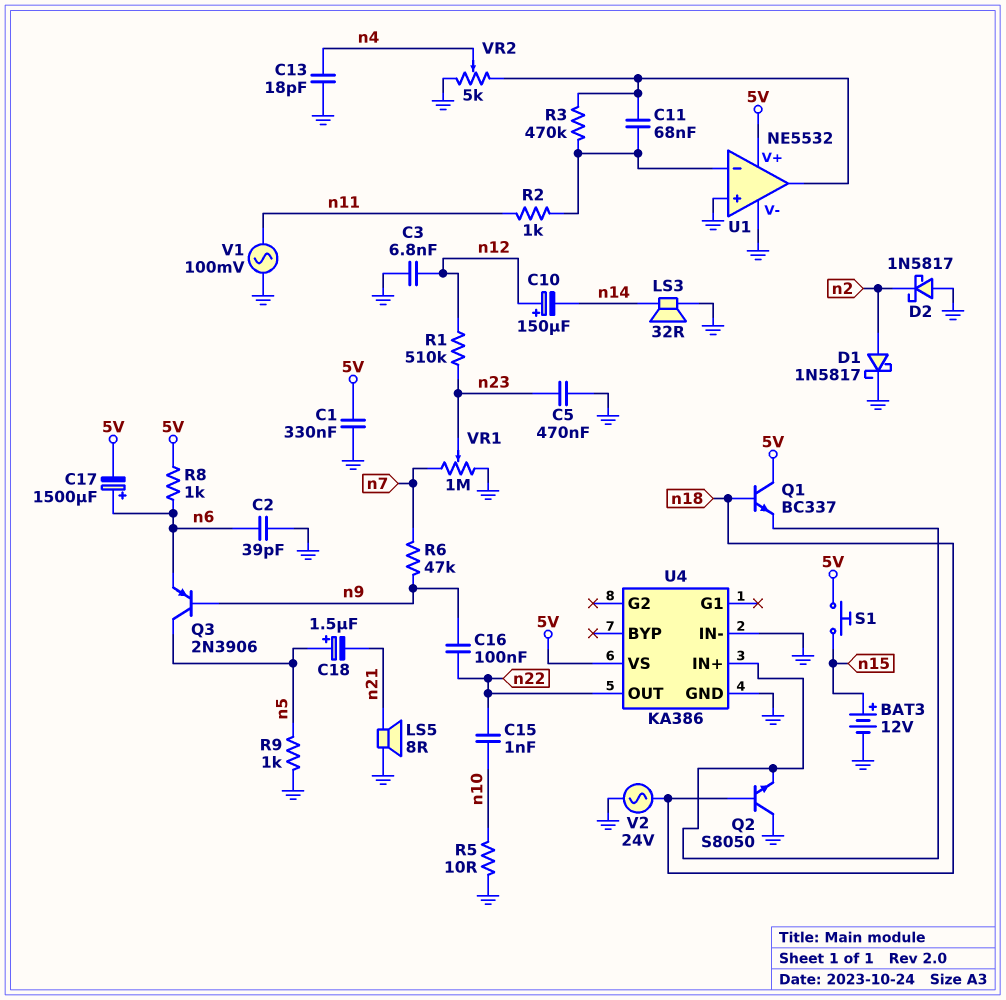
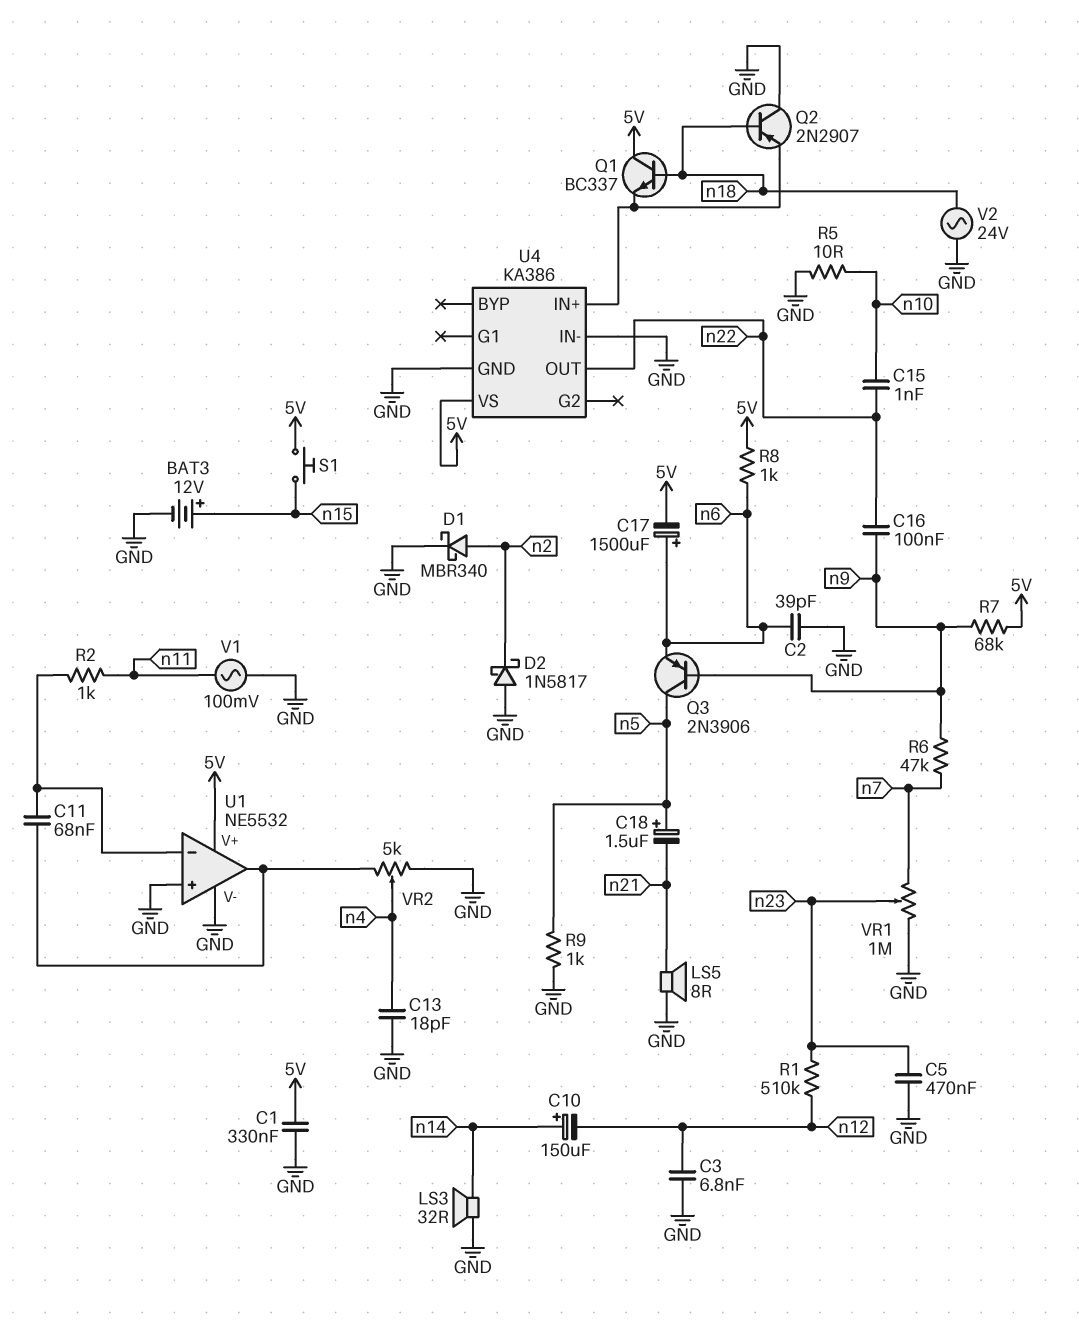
C10: 150uF (plus n12, minus n14) -> 150uF (plus n14, minus n12)
D1: schottky 1N5817 (A n2, K GND) -> schottky MBR340 (A n2, K GND)
Q2: NPN S8050 (B n18, C GND, E U4/IN+) -> PNP 2N2907 (B n18, C GND, E U4/IN+)
R3: 470k (U1/in-, U1/out) -> none
R7: none -> 68k (5V, n9)

